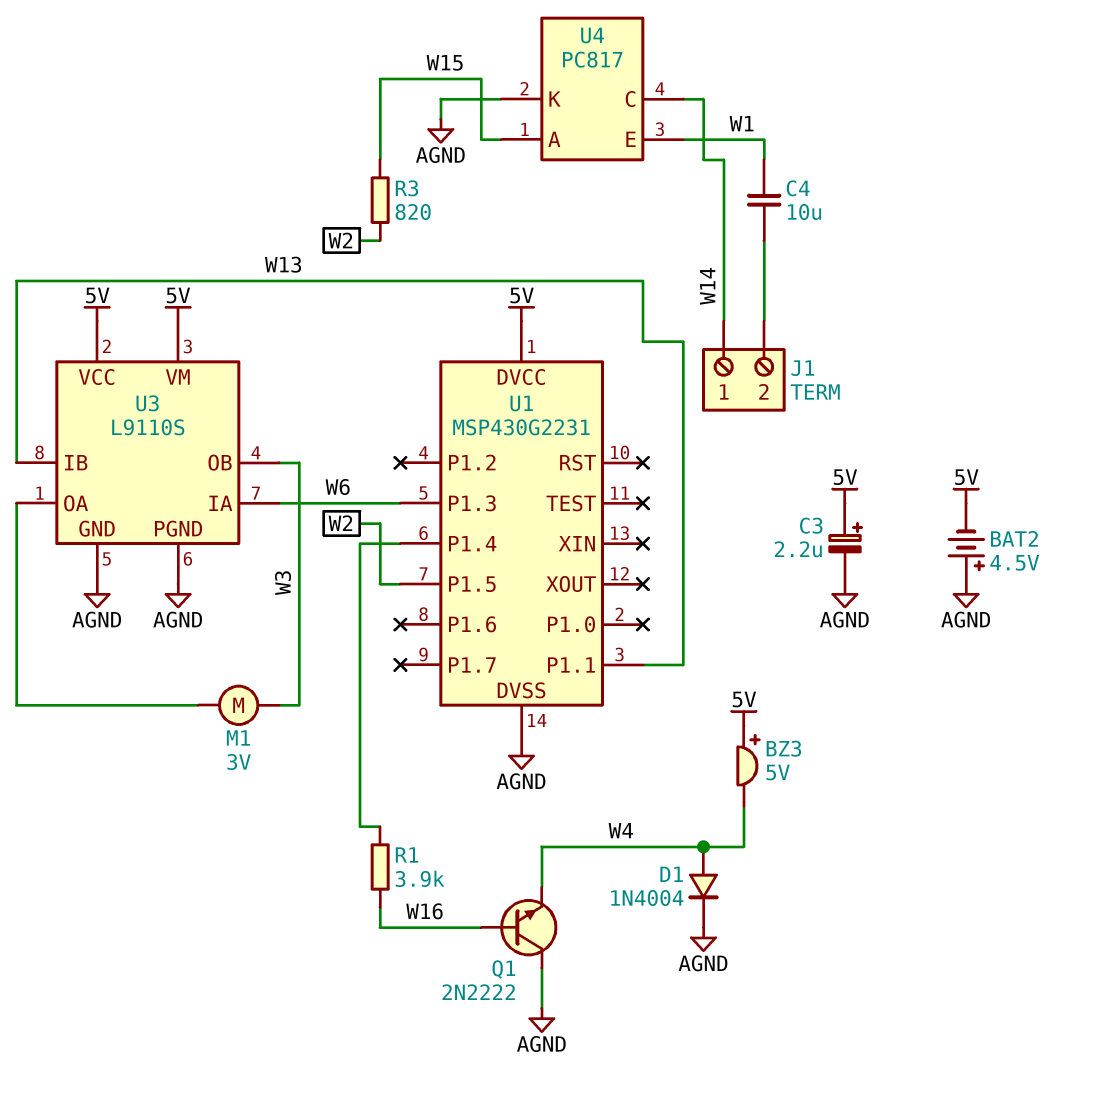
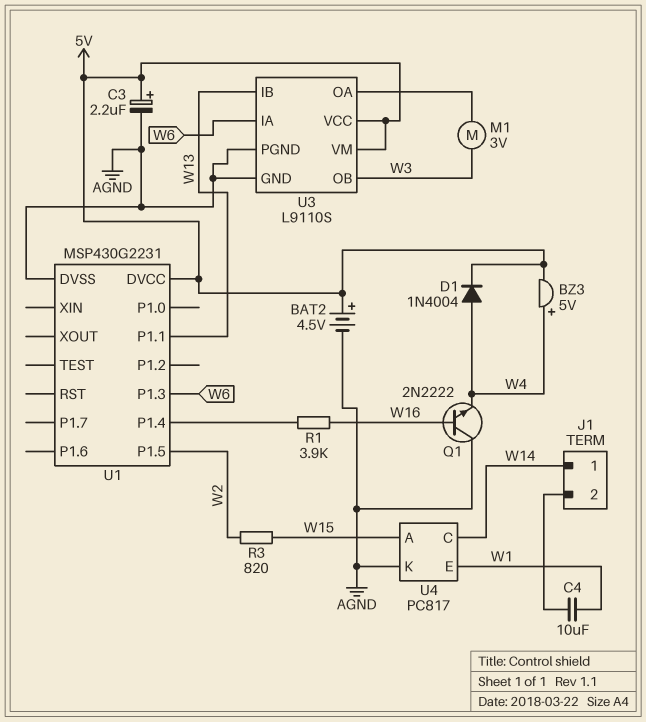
BAT2: 4.5V (plus AGND, minus 5V) -> 4.5V (plus 5V, minus AGND)
BZ3: buzzer 5V (plus 5V, minus W4) -> buzzer 5V (plus W4, minus 5V)
D1: diode 1N4004 (A W4, K AGND) -> diode 1N4004 (A W4, K 5V)

